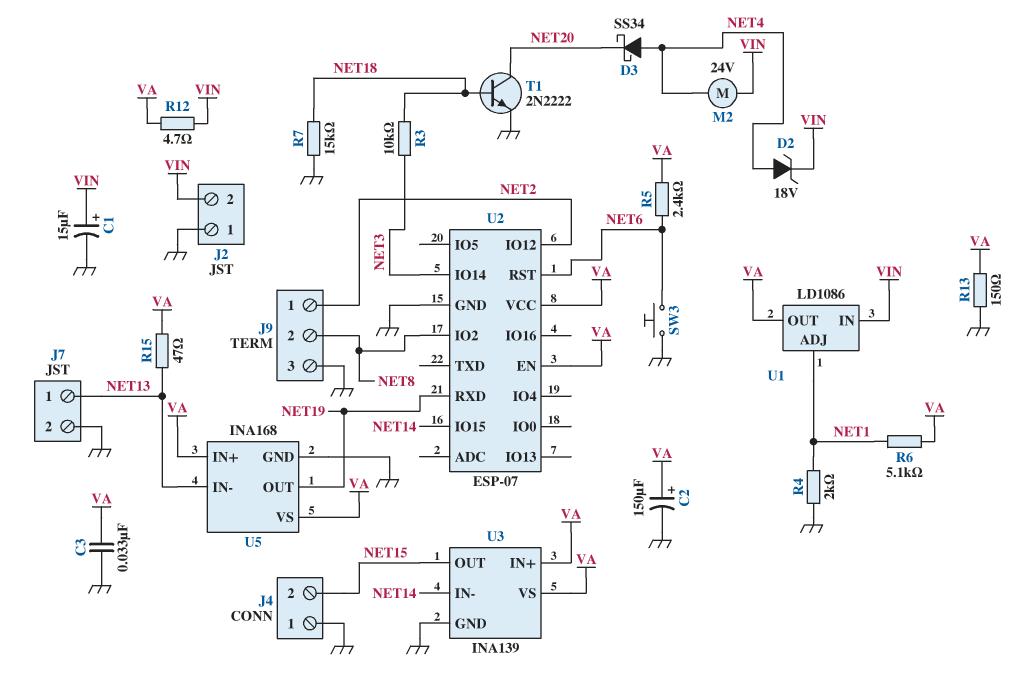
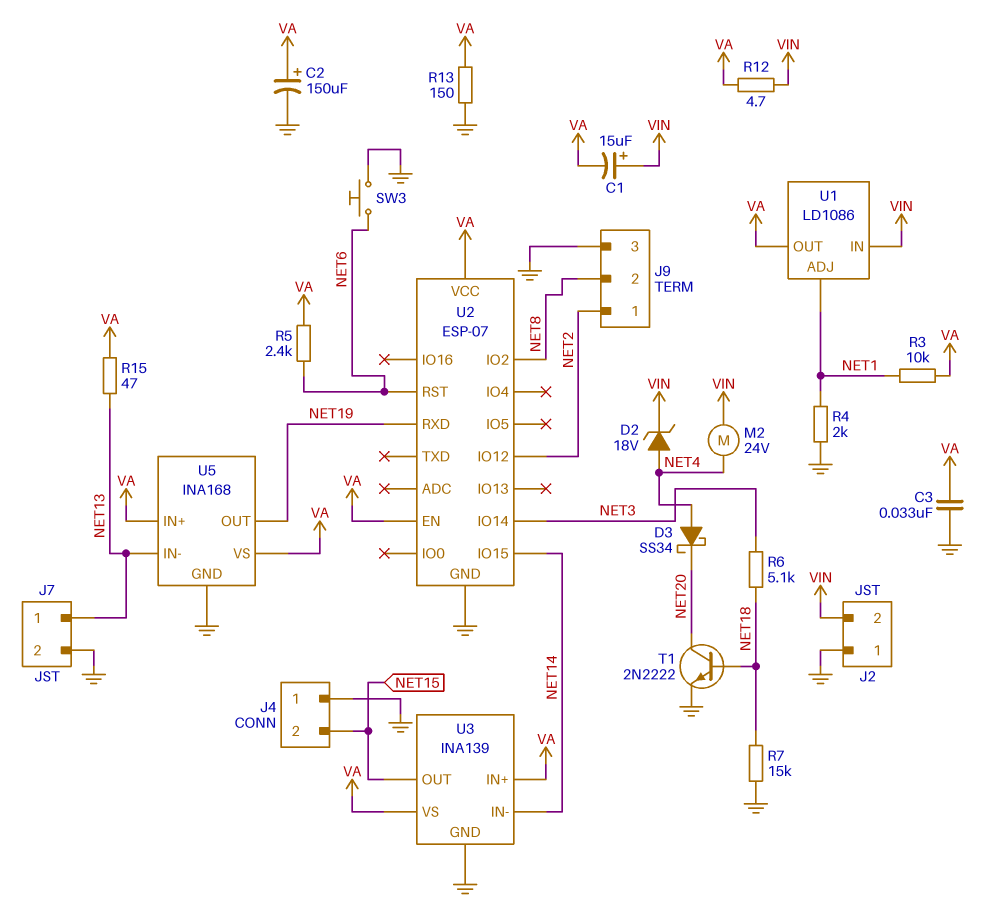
C1: 15uF (plus VIN, minus GND) -> 15uF (plus VIN, minus VA)
R3: 10k (NET3, NET18) -> 10k (NET1, VA)
R6: 5.1k (NET1, VA) -> 5.1k (NET3, NET18)

